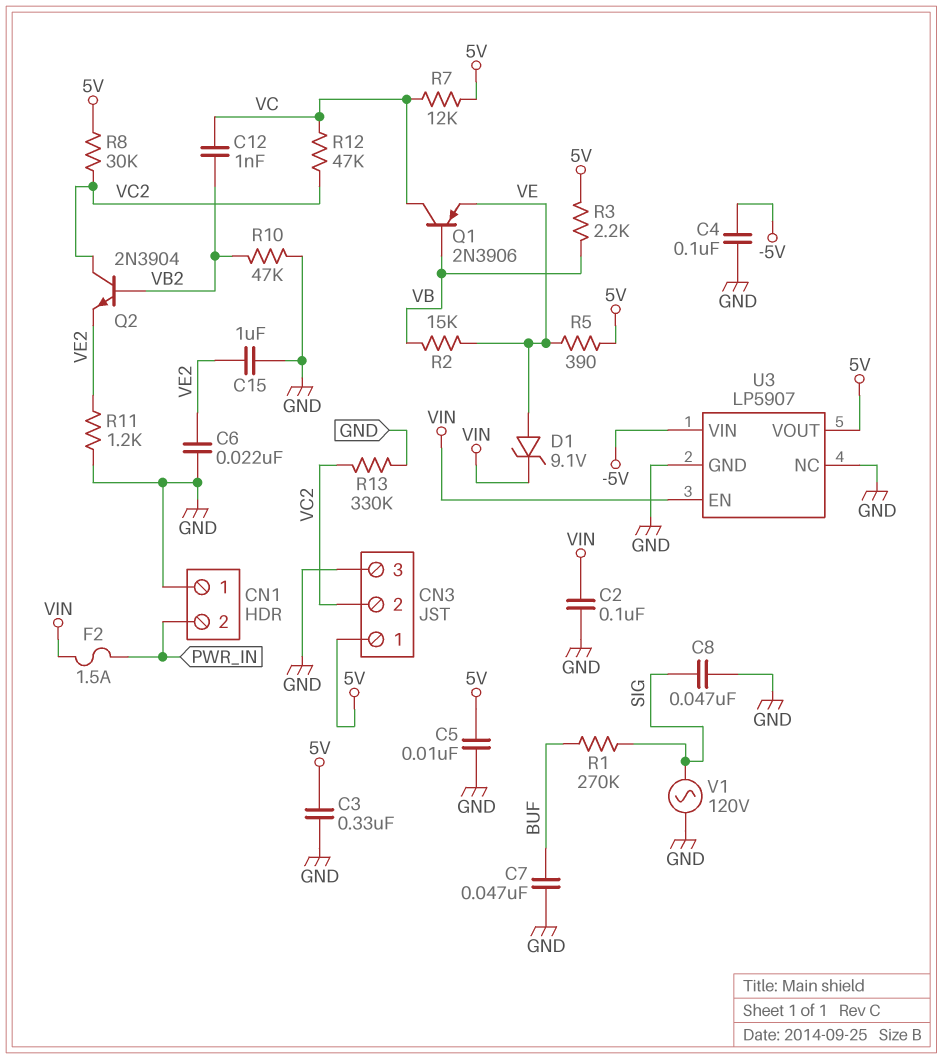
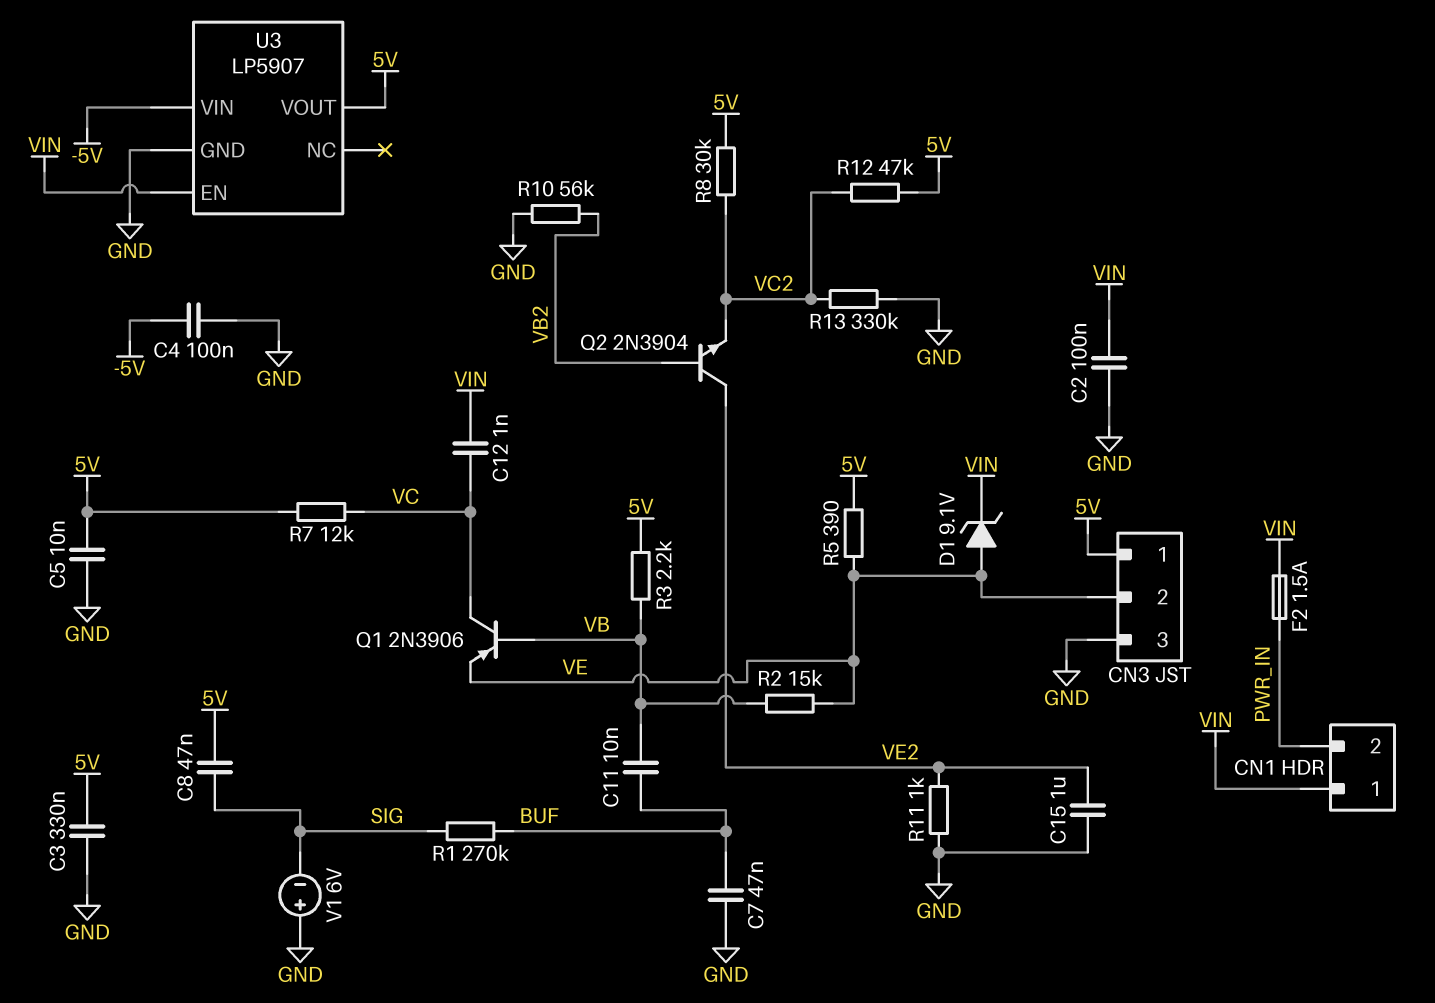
C6: 22nF (GND, VE2) -> none
C8: 47nF (GND, SIG) -> 47nF (5V, SIG)
C11: none -> 10nF (BUF, VB)
C12: 1nF (VB2, VC) -> 1nF (VC, VIN)
CN1 pin 1: GND -> VIN
CN3 pin 2: VC2 -> VE
Q2: NPN 2N3904 (B VB2, C VC2, E VE2) -> NPN 2N3904 (B VB2, C VE2, E VC2)
R10: 47k (GND, VB2) -> 56k (GND, VB2)
R11: 1.2k (GND, VE2) -> 1k (GND, VE2)
R12: 47k (VC, VC2) -> 47k (5V, VC2)
U3 pin NC: GND -> none
V1: AC 120V (GND, SIG) -> 6V (plus GND, minus SIG)

